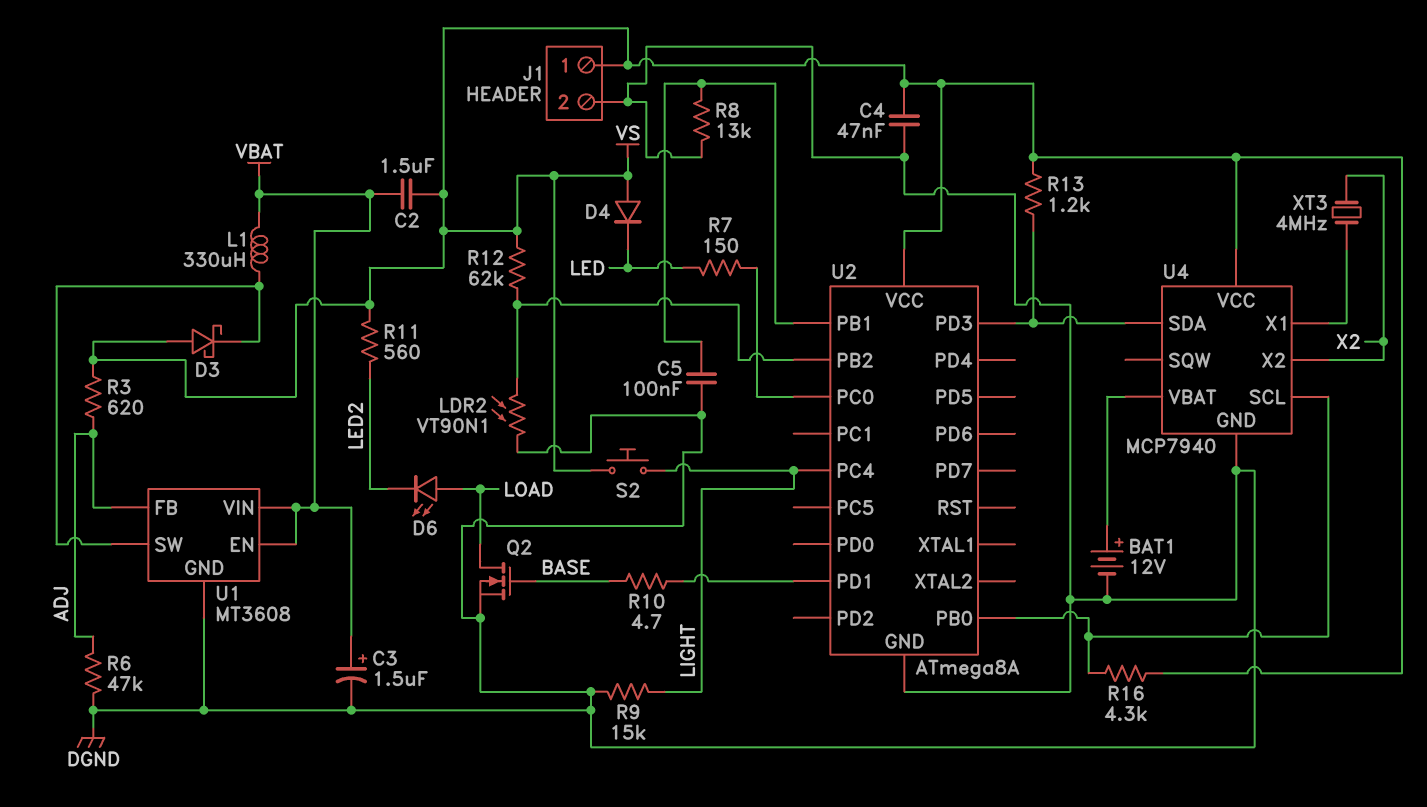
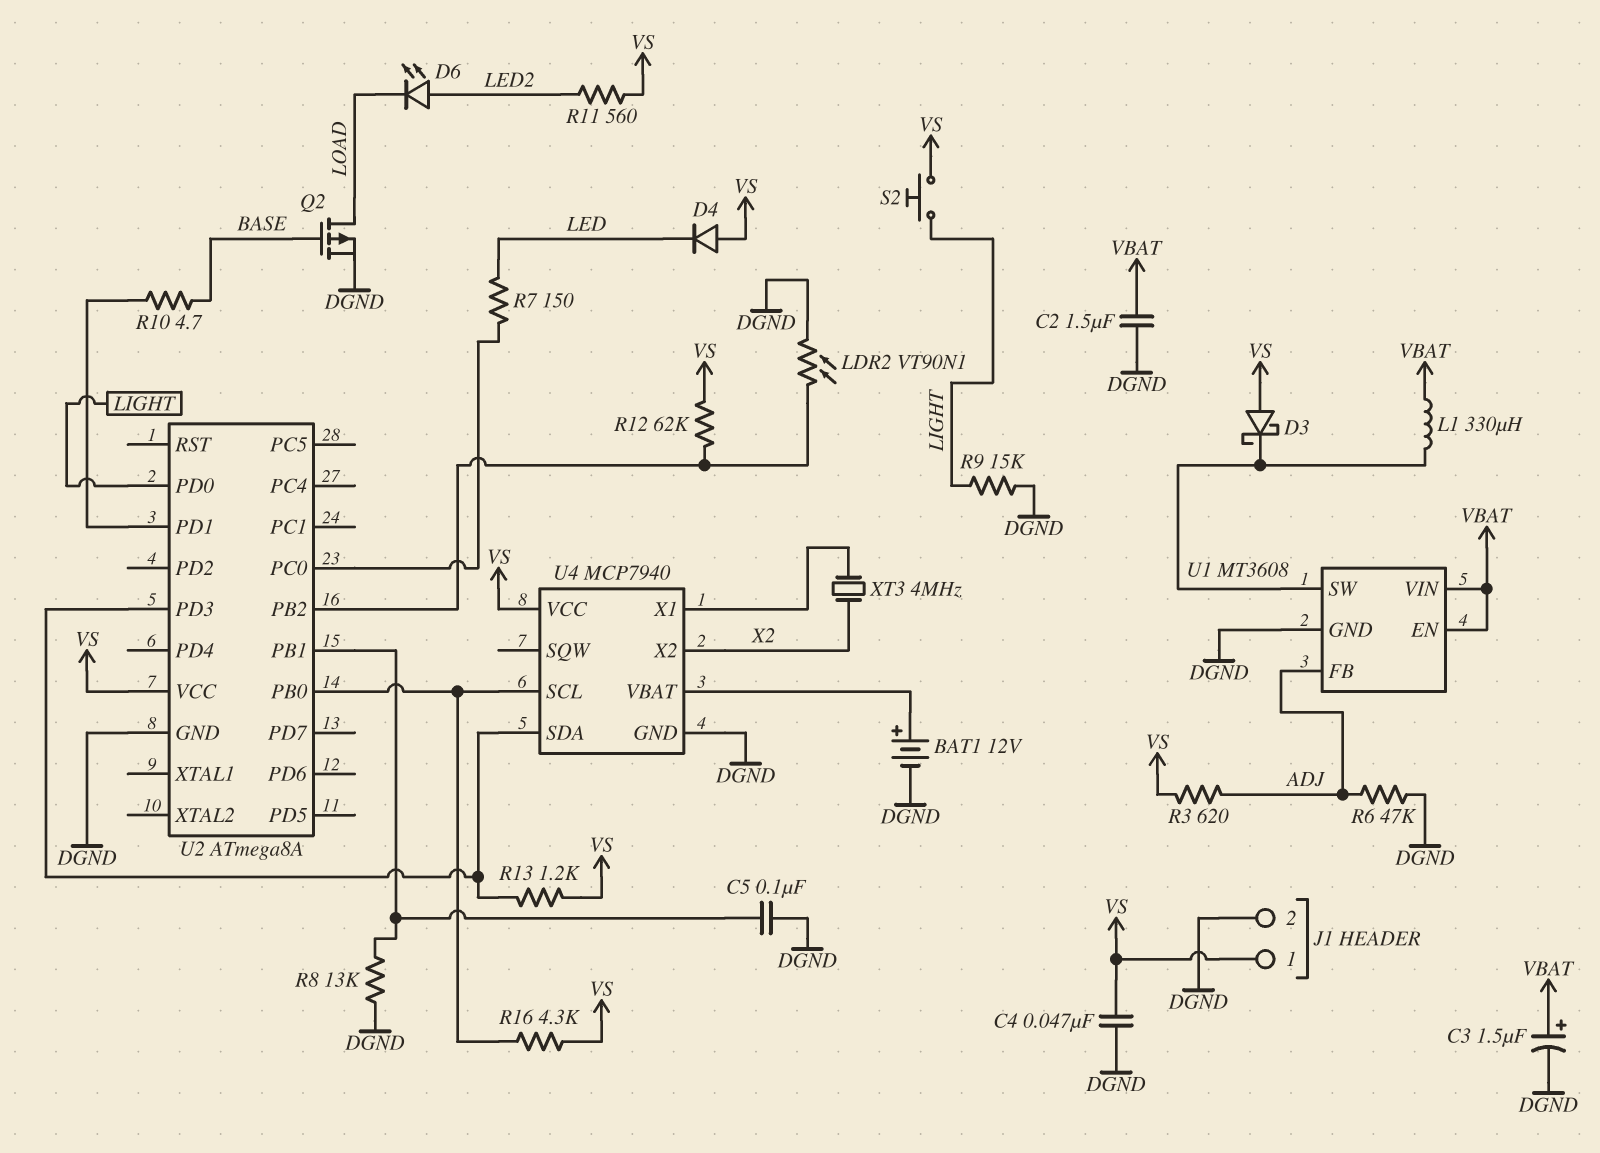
C2: 1.5uF (VBAT, VS) -> 1.5uF (DGND, VBAT)
D6: LED (A LOAD, K LED2) -> LED (A LED2, K LOAD)
Q2: NMOS (G BASE, D LOAD, S DGND) -> PMOS (G BASE, D LOAD, S DGND)
U2 pin PC4: LIGHT -> none
U2 pin PD0: none -> LIGHT

